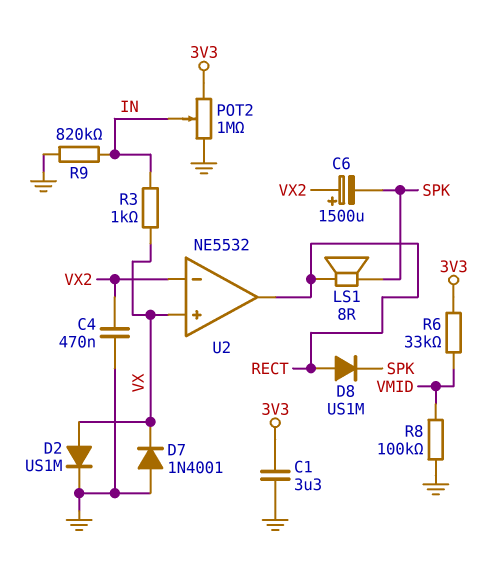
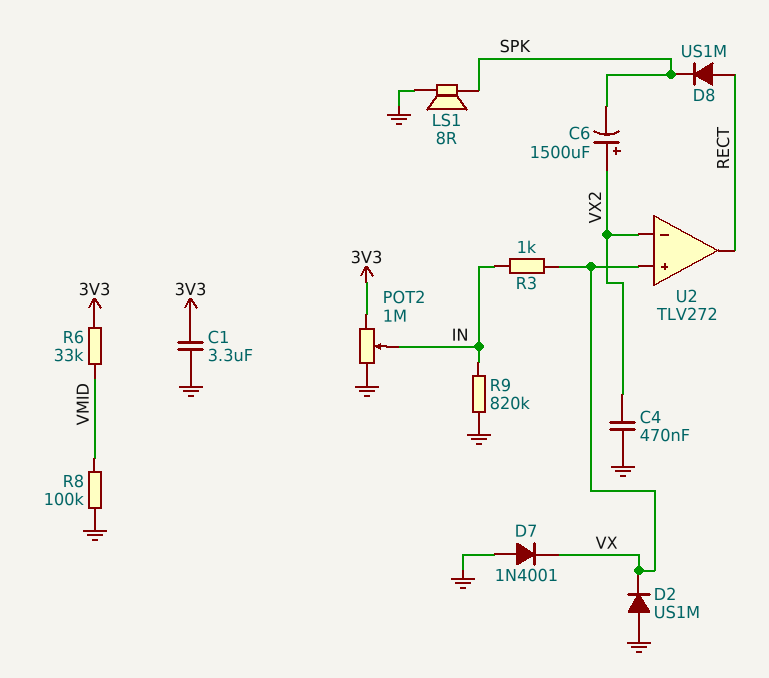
D2: diode US1M (A VX, K GND) -> diode US1M (A GND, K VX)
LS1: speaker 8R (RECT, SPK) -> speaker 8R (GND, SPK)
U2: NE5532 -> TLV272

